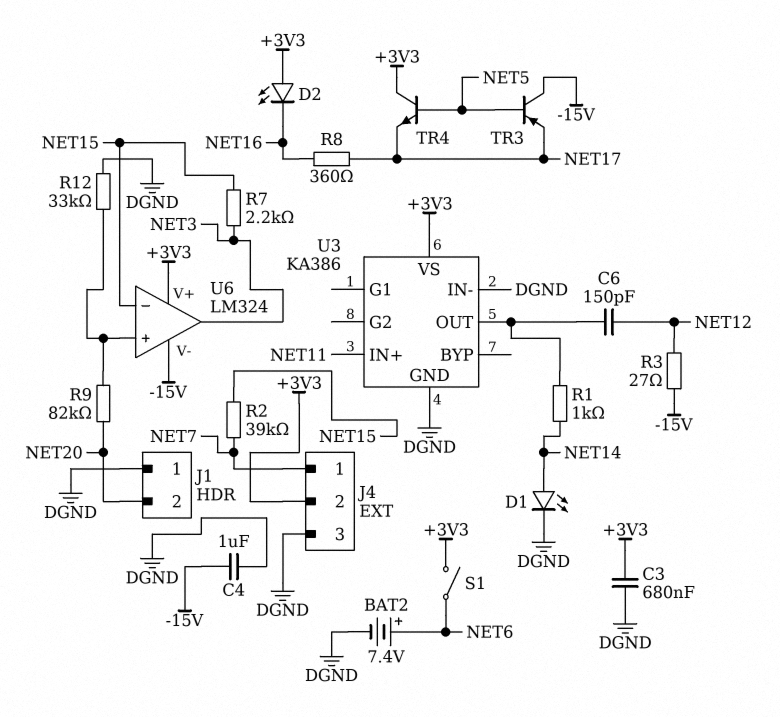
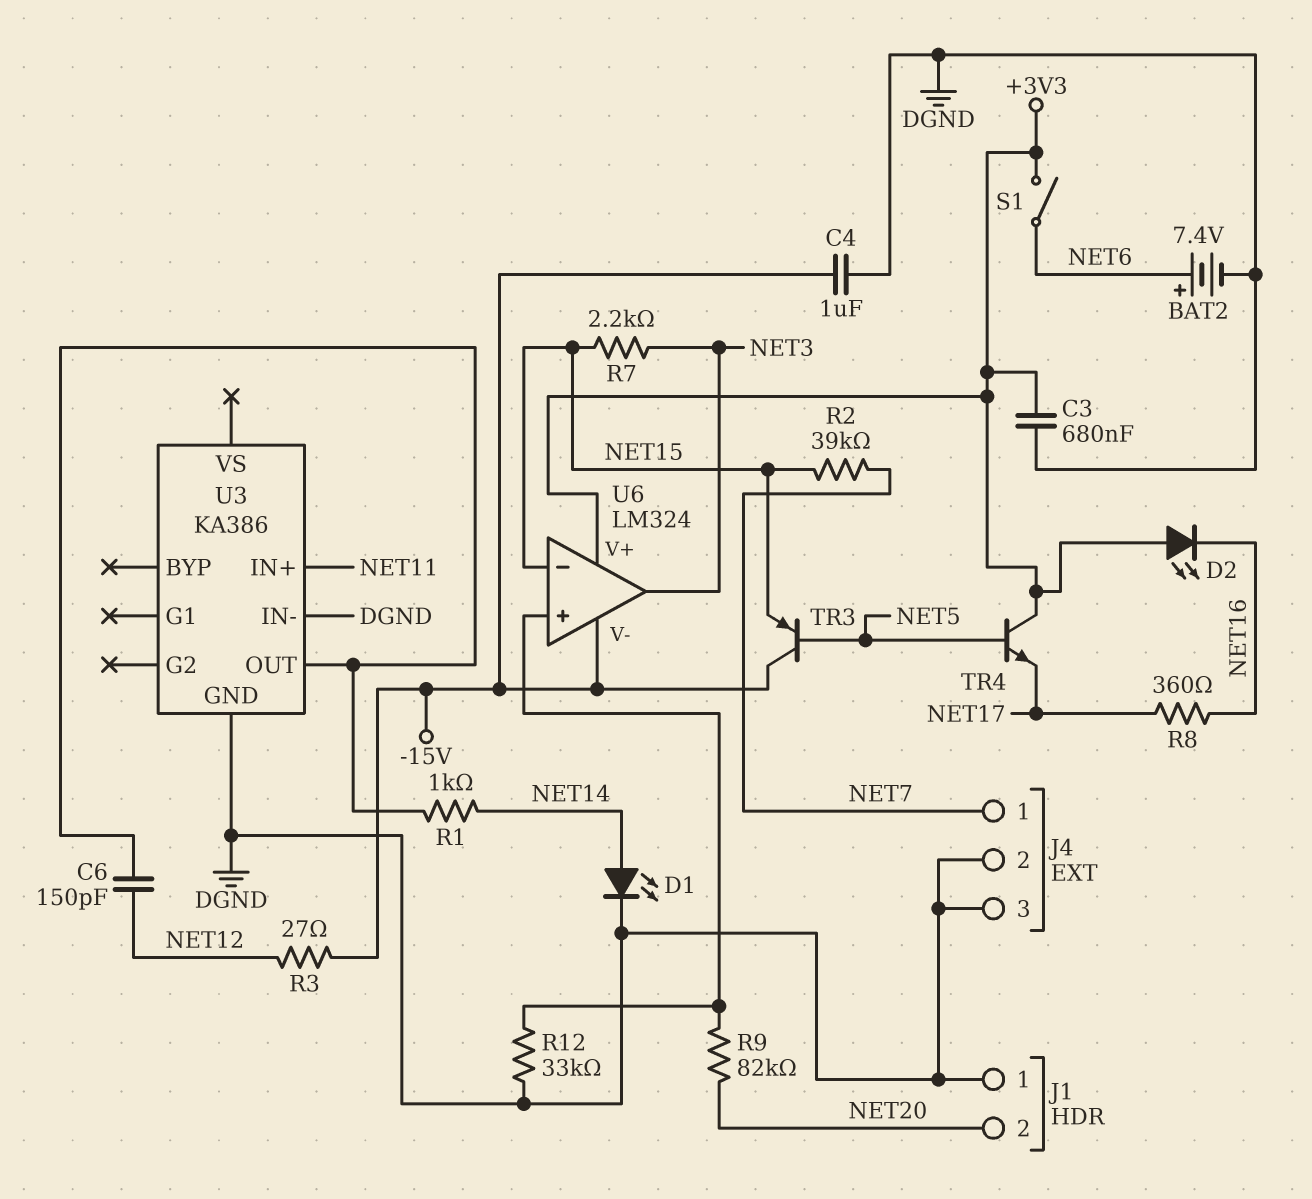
J4 pin 2: +3V3 -> DGND
TR3: PNP (B NET5, C -15V, E NET17) -> PNP (B NET5, C -15V, E NET15)
U3 pin VS: +3V3 -> none

